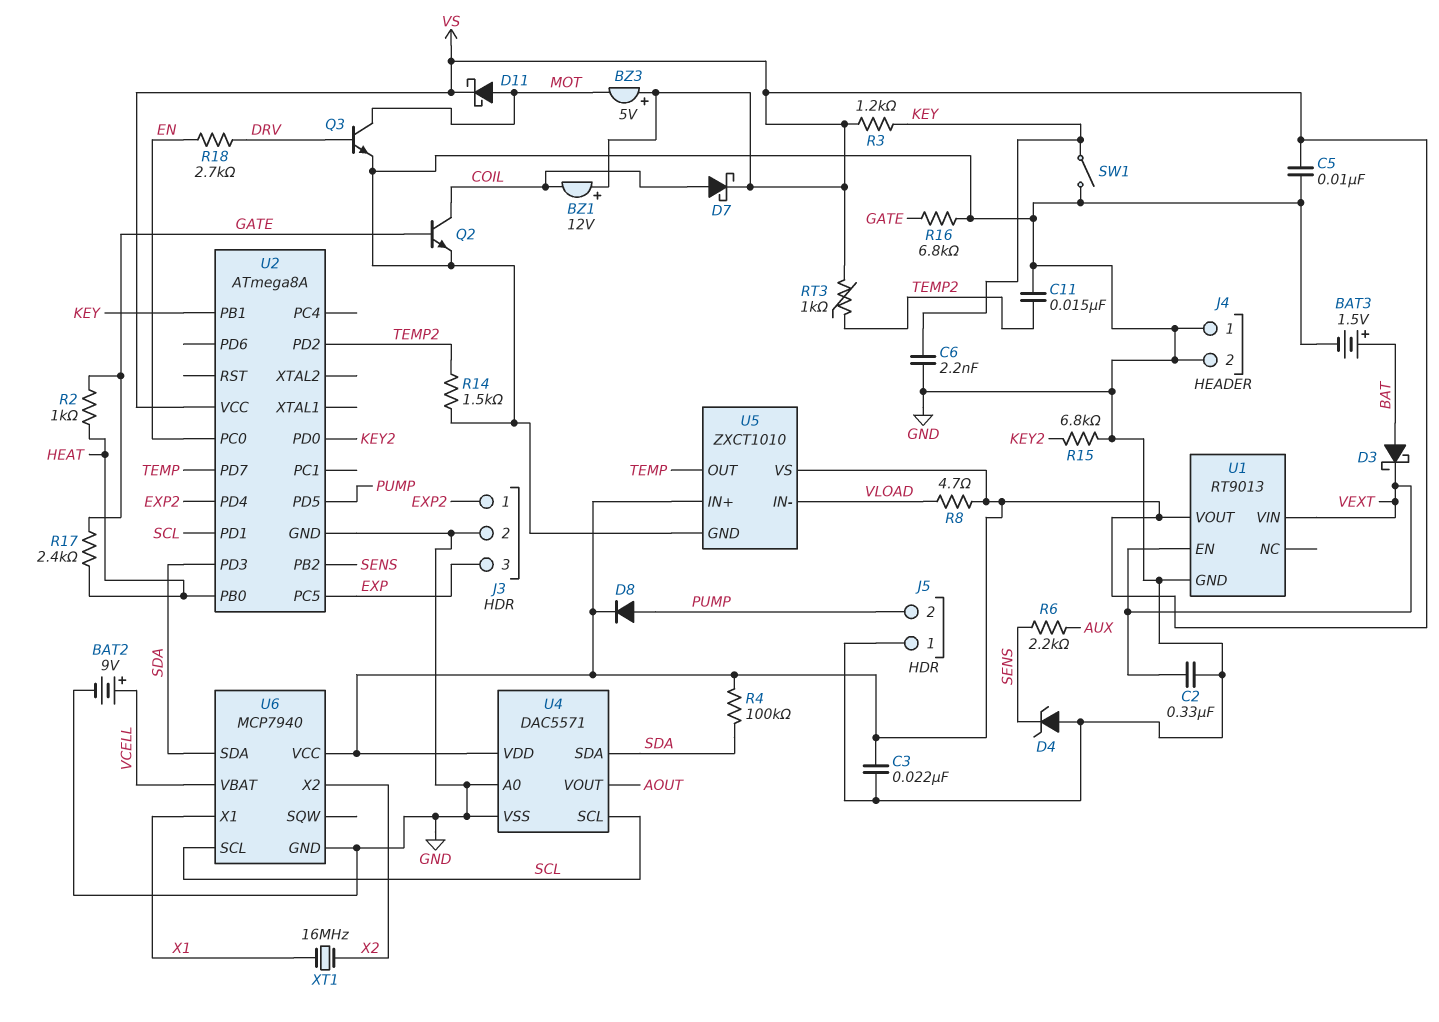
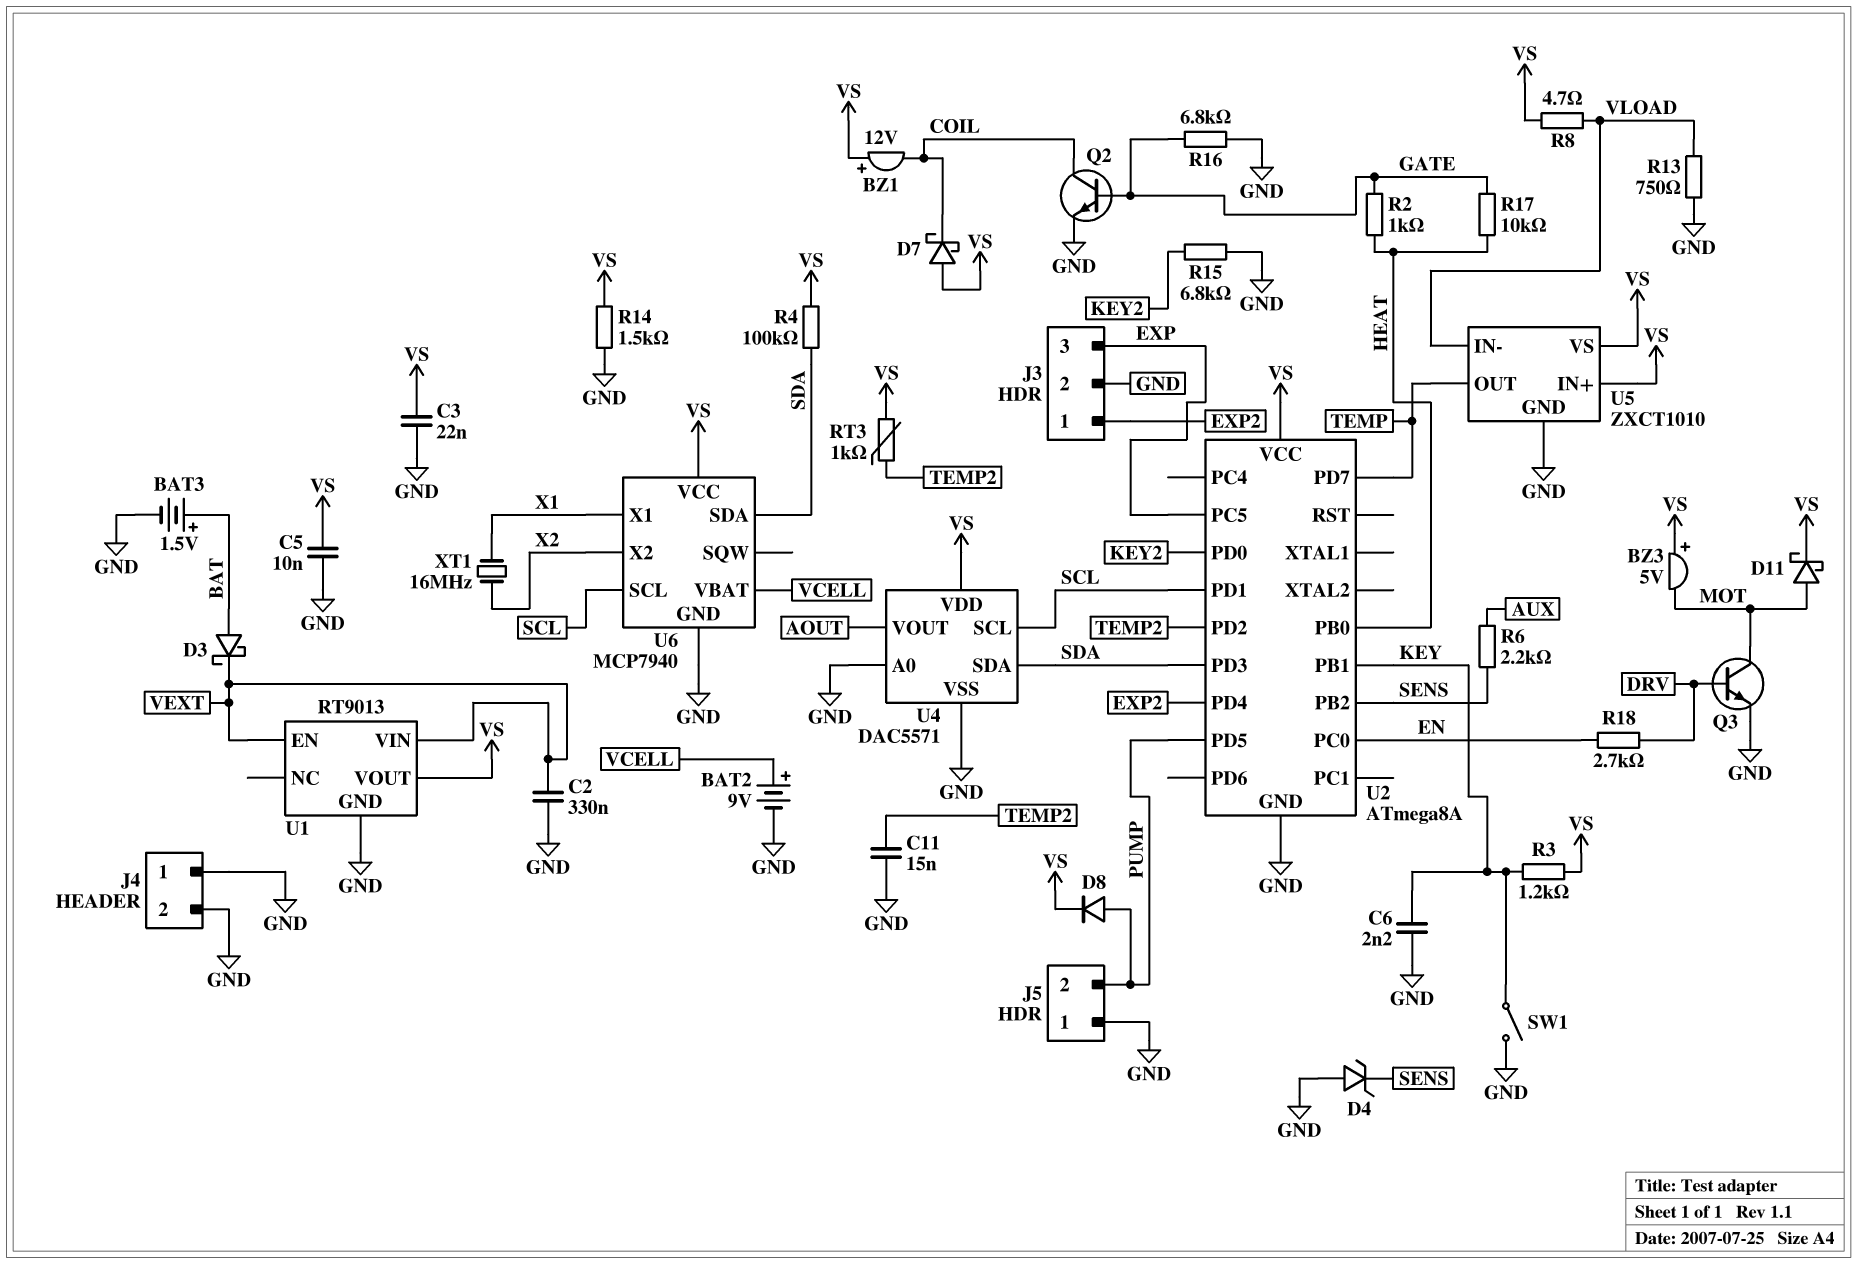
D7: schottky (A COIL, K VS) -> schottky (A VS, K COIL)
R13: none -> 750 (GND, VLOAD)
R14: 1.5k (GND, TEMP2) -> 1.5k (GND, VS)
R17: 2.4k (GATE, HEAT) -> 10k (GATE, HEAT)

